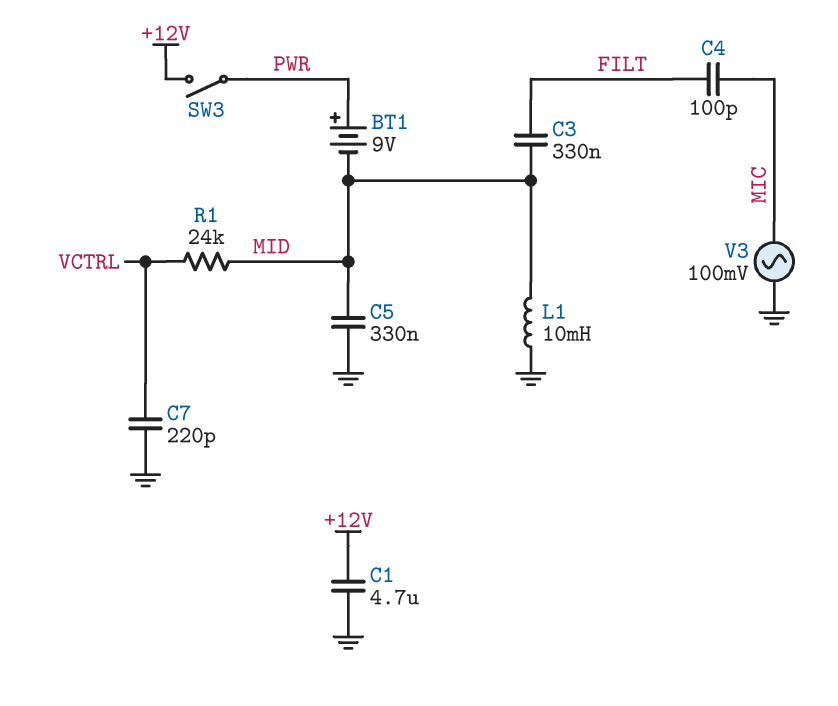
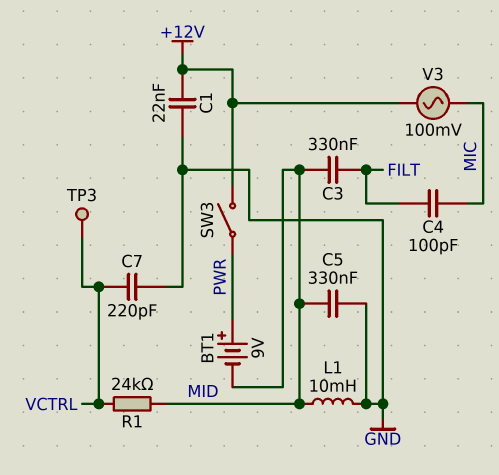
C1: 4.7uF (+12V, GND) -> 22nF (+12V, GND)
TP3: none -> test point (VCTRL)
V3: AC 100mV (GND, MIC) -> AC 100mV (+12V, MIC)

